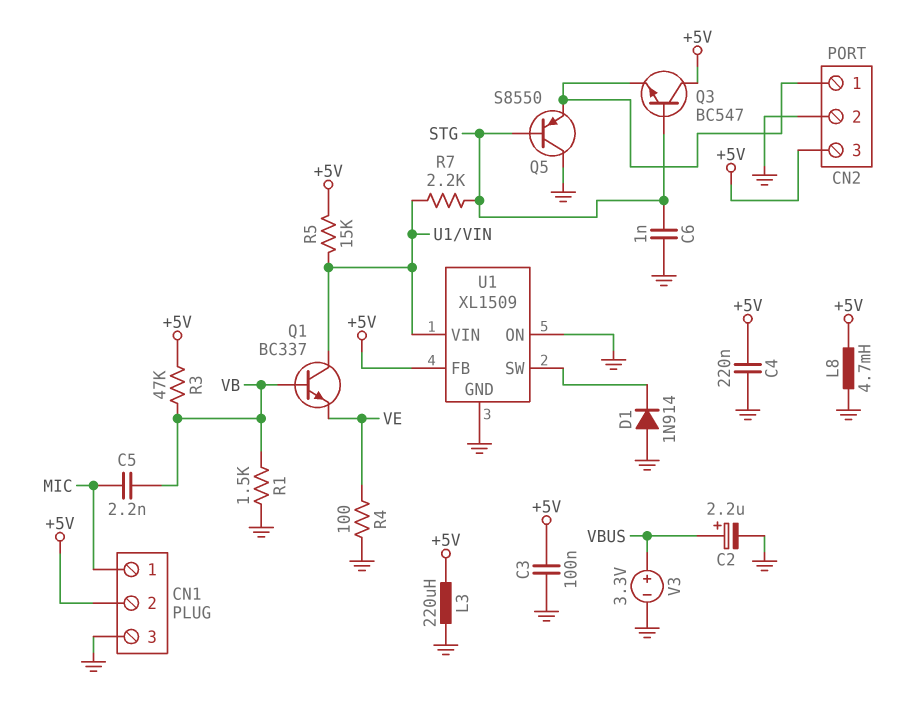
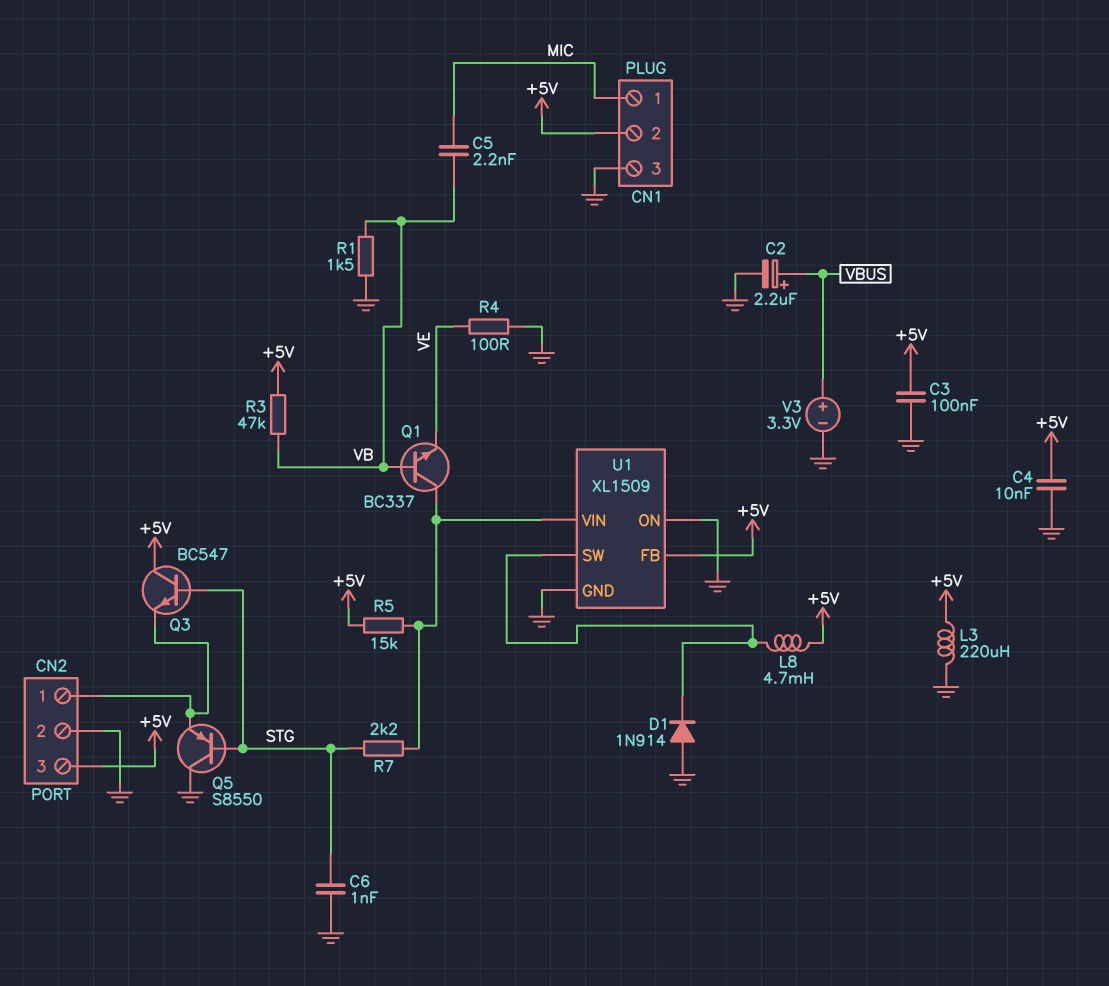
C4: 220nF (+5V, GND) -> 10nF (+5V, GND)
L8: 4.7mH (+5V, GND) -> 4.7mH (+5V, U1/SW)

